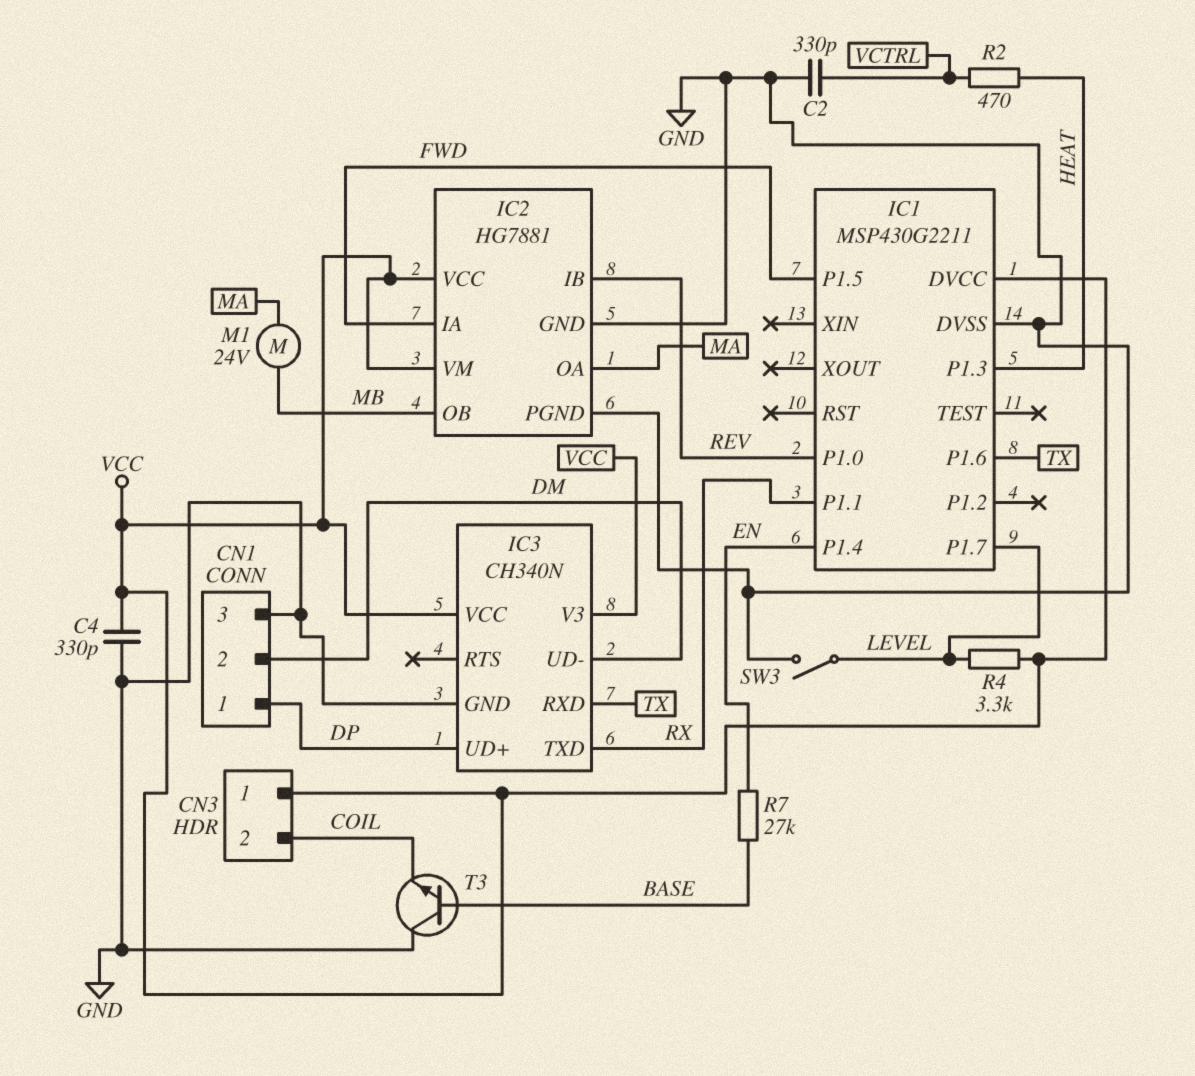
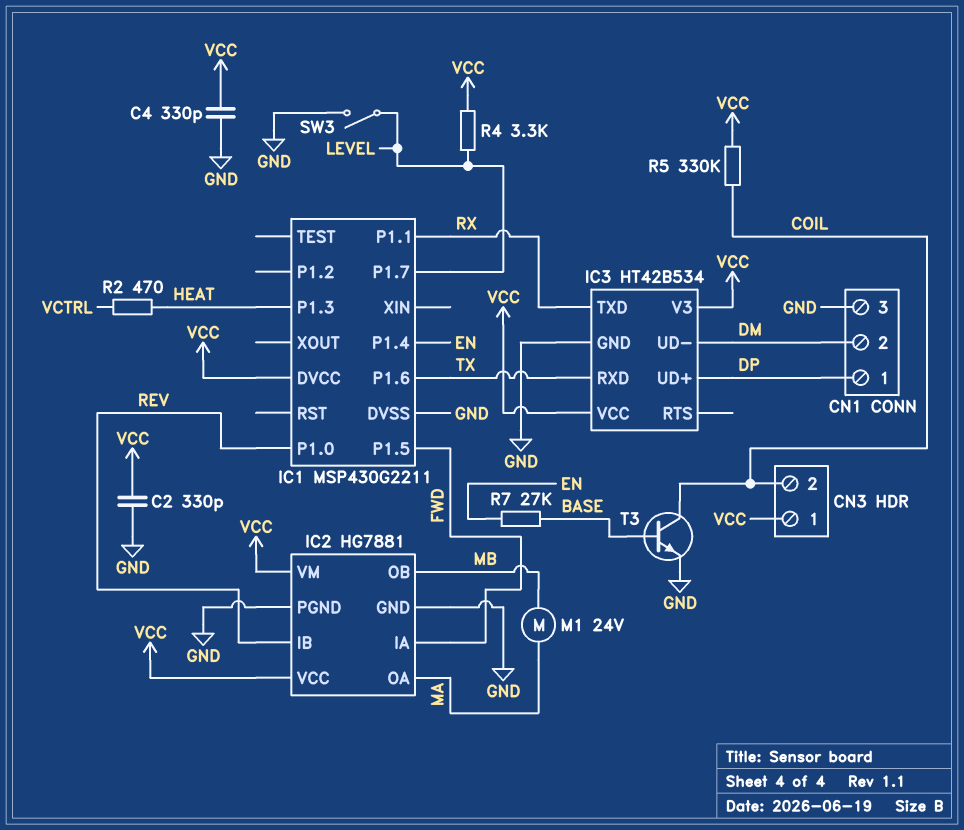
C2: 330pF (GND, VCTRL) -> 330pF (GND, VCC)
IC3: CH340N -> HT42B534
R5: none -> 330k (COIL, VCC)
T3: NPN (B BASE, C GND, E COIL) -> NPN (B BASE, C COIL, E GND)

